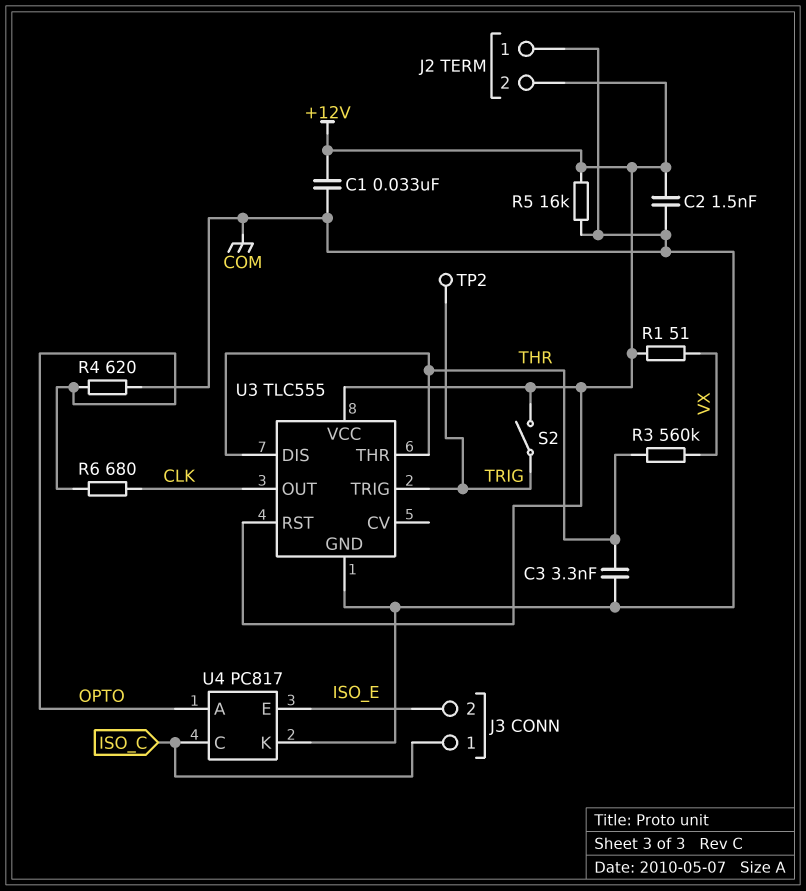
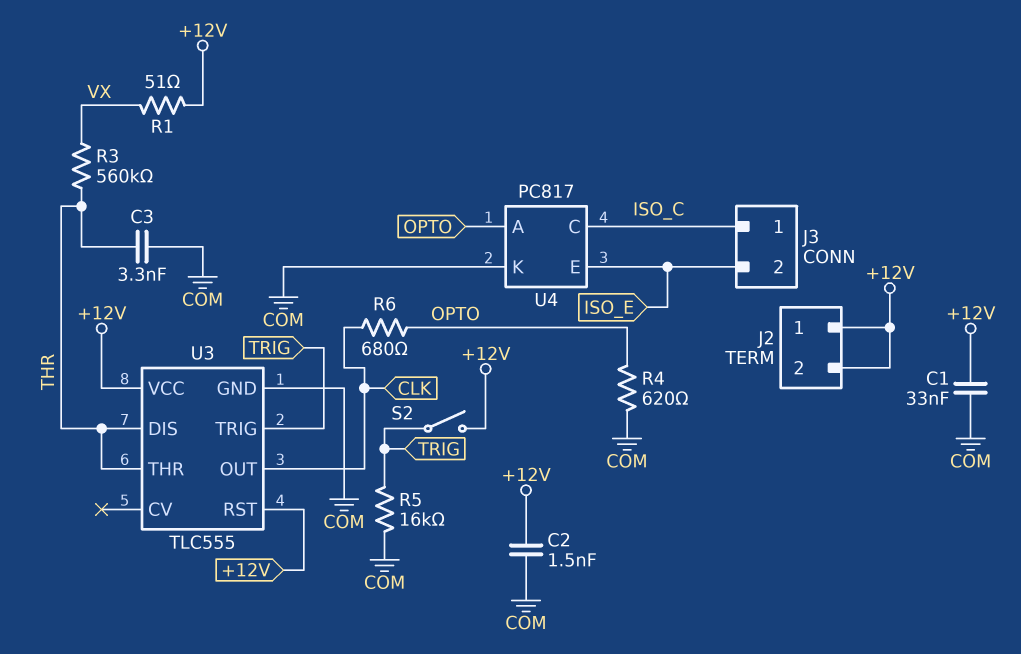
J2 pin 1: COM -> +12V
R5: 16k (+12V, COM) -> 16k (COM, TRIG)
TP2: test point (TRIG) -> none

